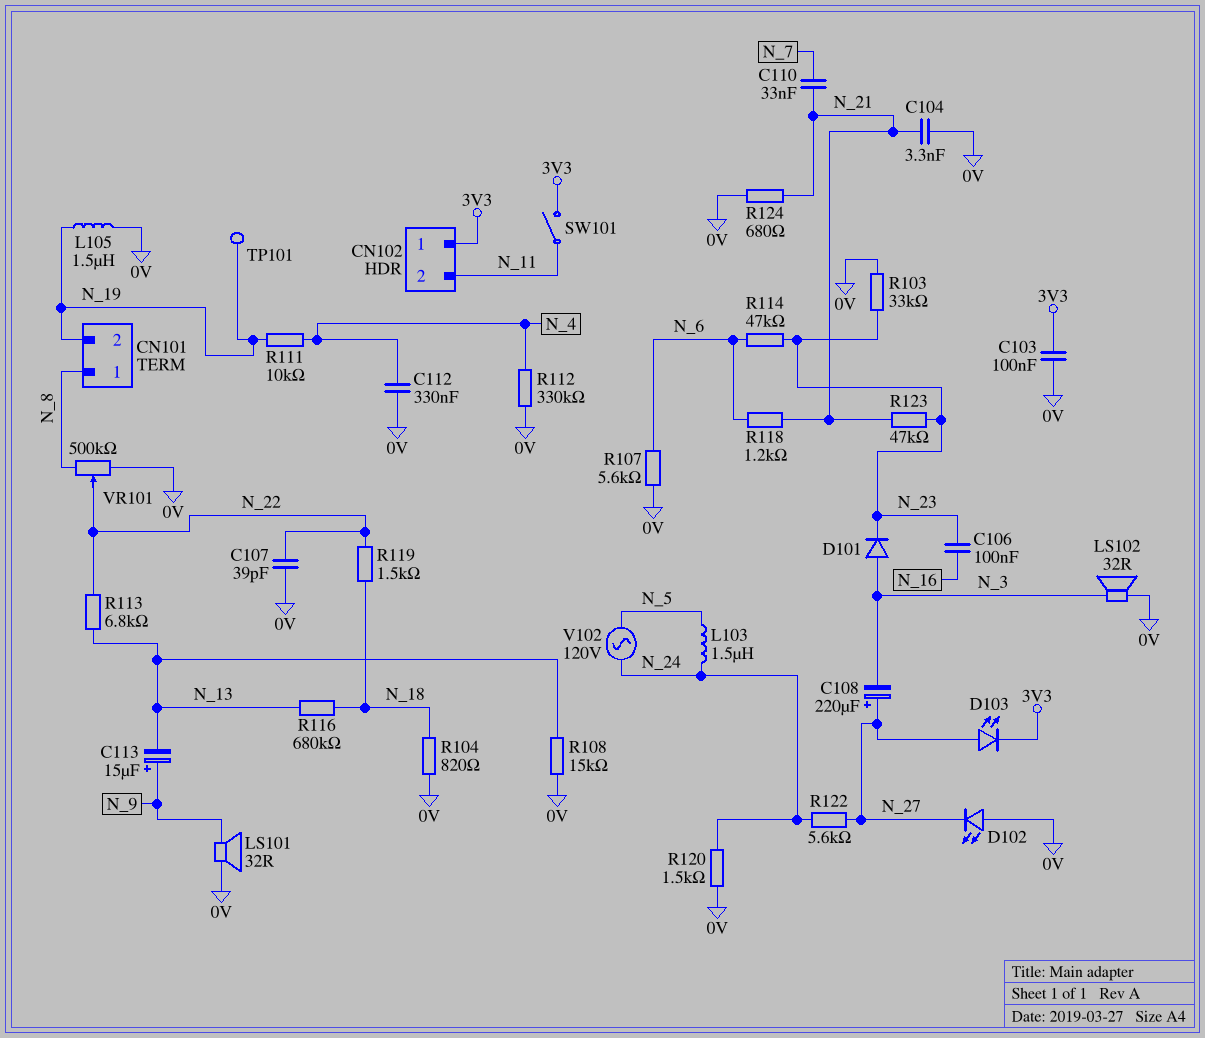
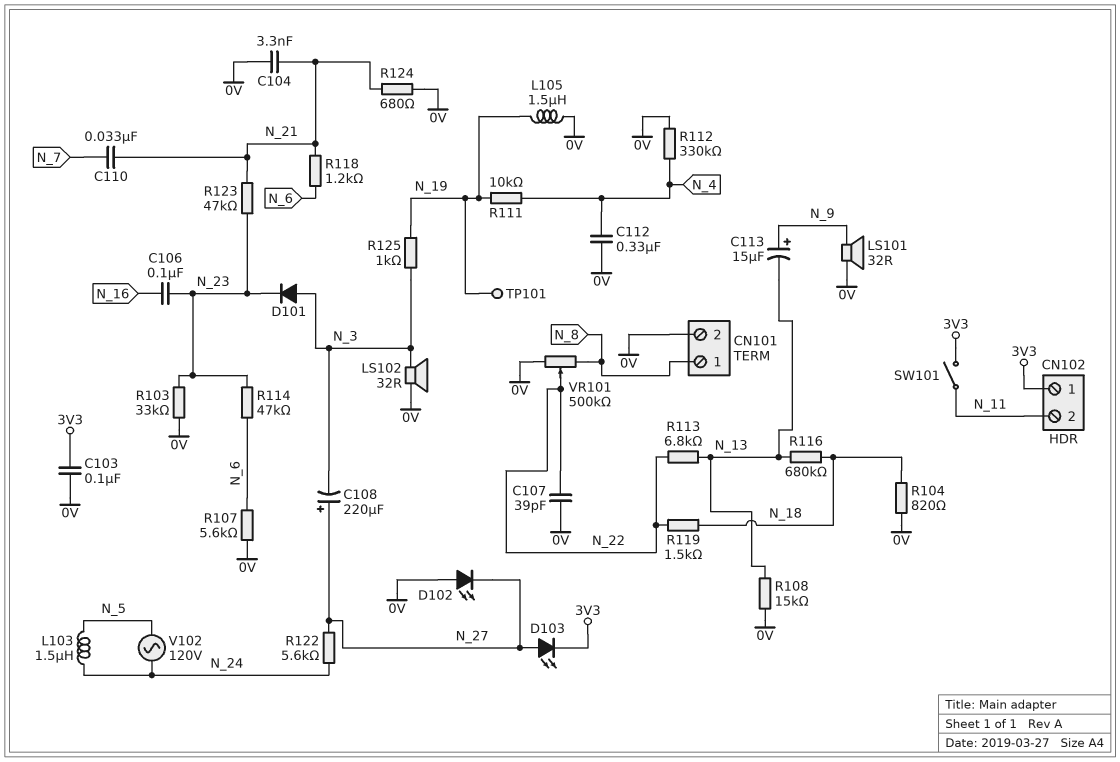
CN101 pin 2: N_19 -> 0V
R120: 1.5k (0V, N_24) -> none
R125: none -> 1k (N_3, N_19)

